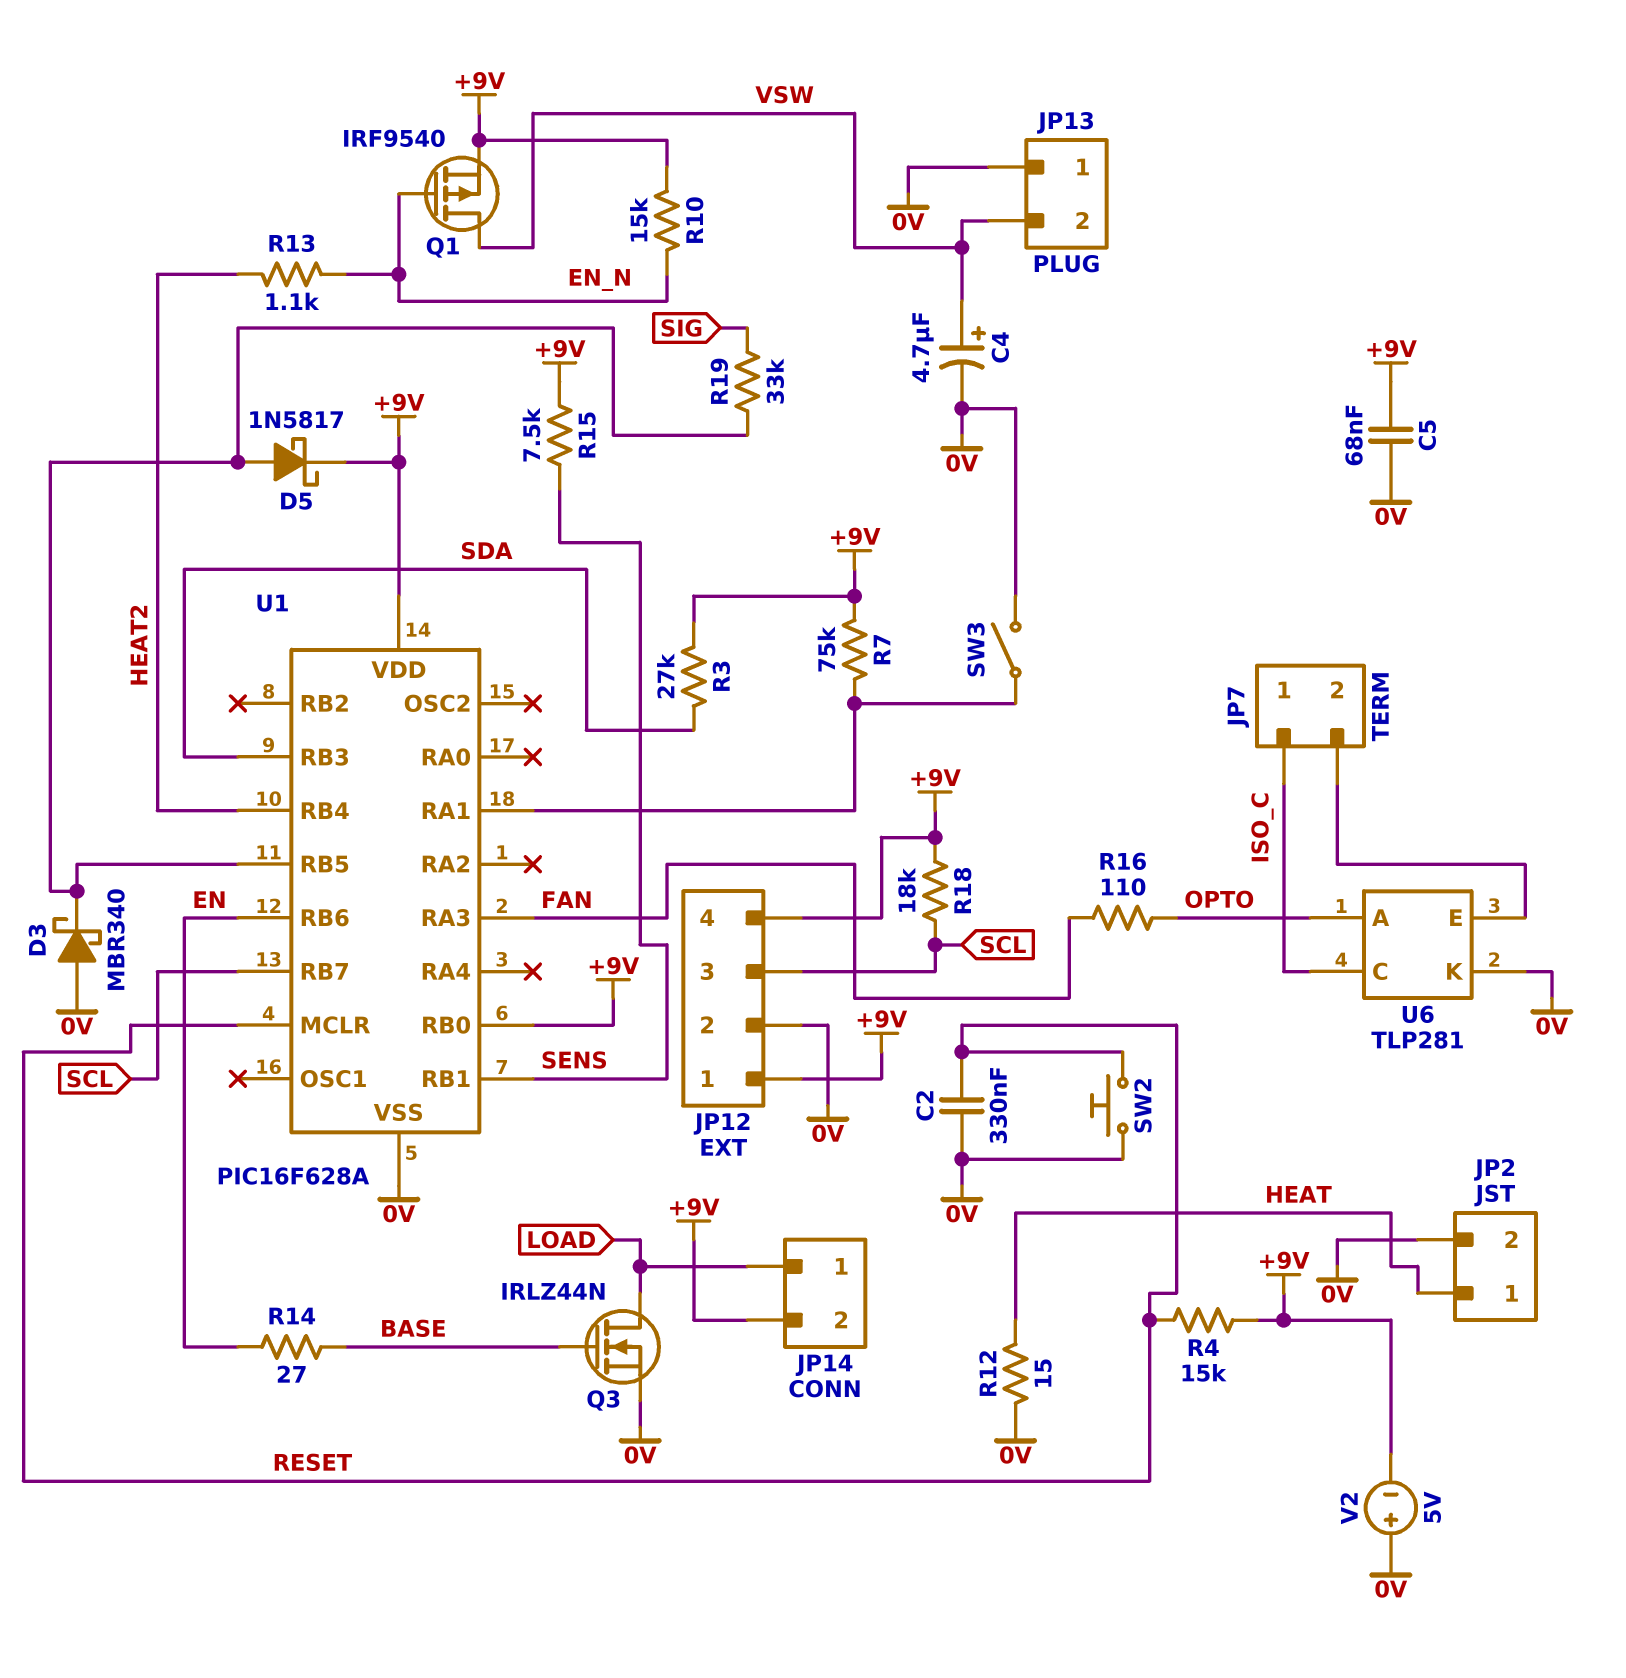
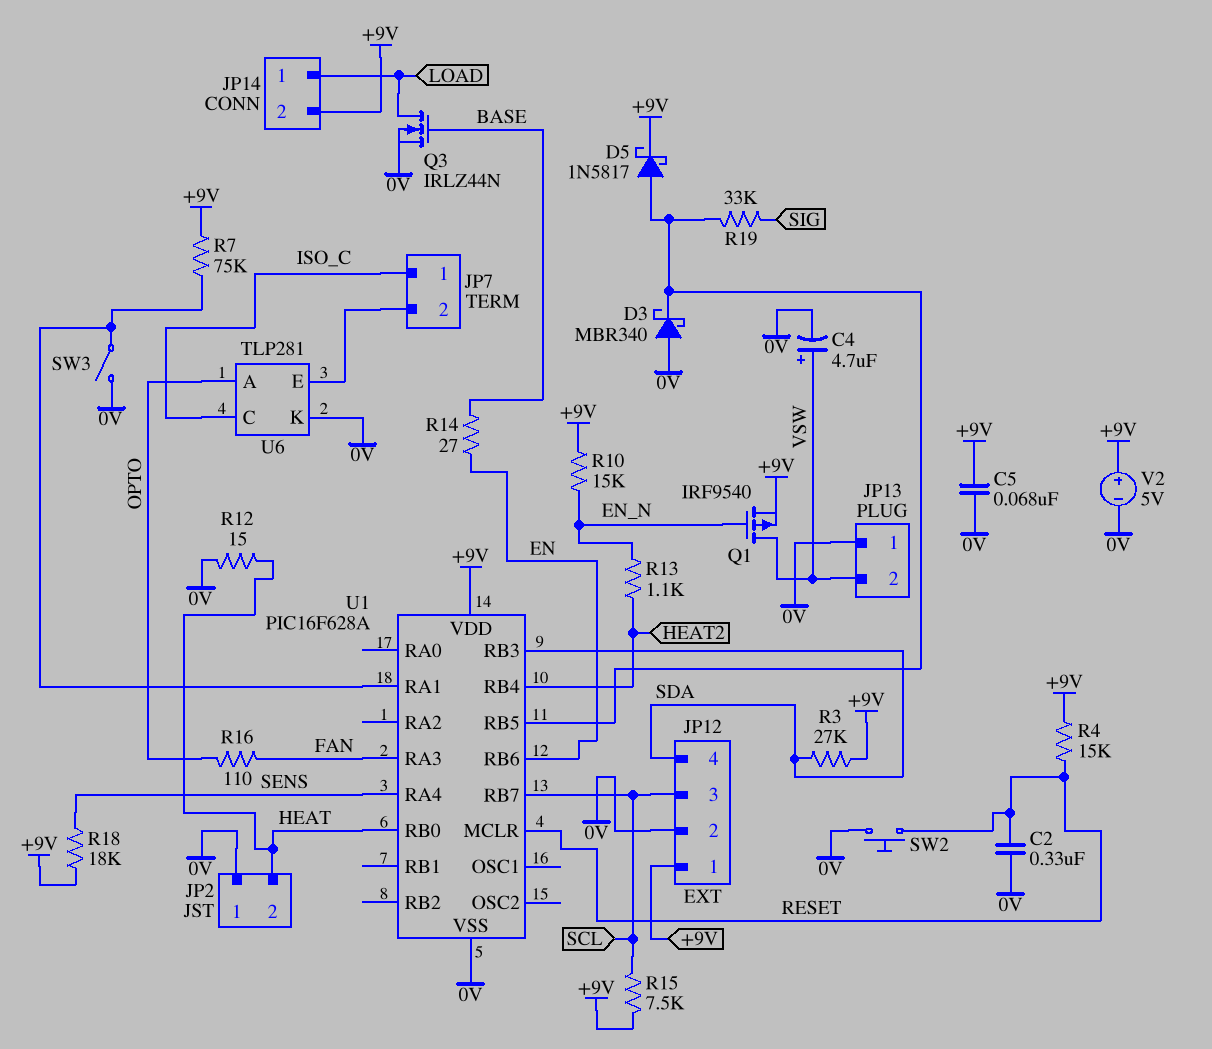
JP2 pin 1: HEAT -> 0V
JP2 pin 2: 0V -> HEAT
JP12 pin 4: +9V -> SDA
R15: 7.5k (+9V, SENS) -> 7.5k (+9V, SCL)
R18: 18k (+9V, SCL) -> 18k (+9V, SENS)
U1 pin RA4: none -> SENS
U1 pin RB0: +9V -> HEAT
U1 pin RB1: SENS -> none
V2: 5V (plus 0V, minus +9V) -> 5V (plus +9V, minus 0V)

